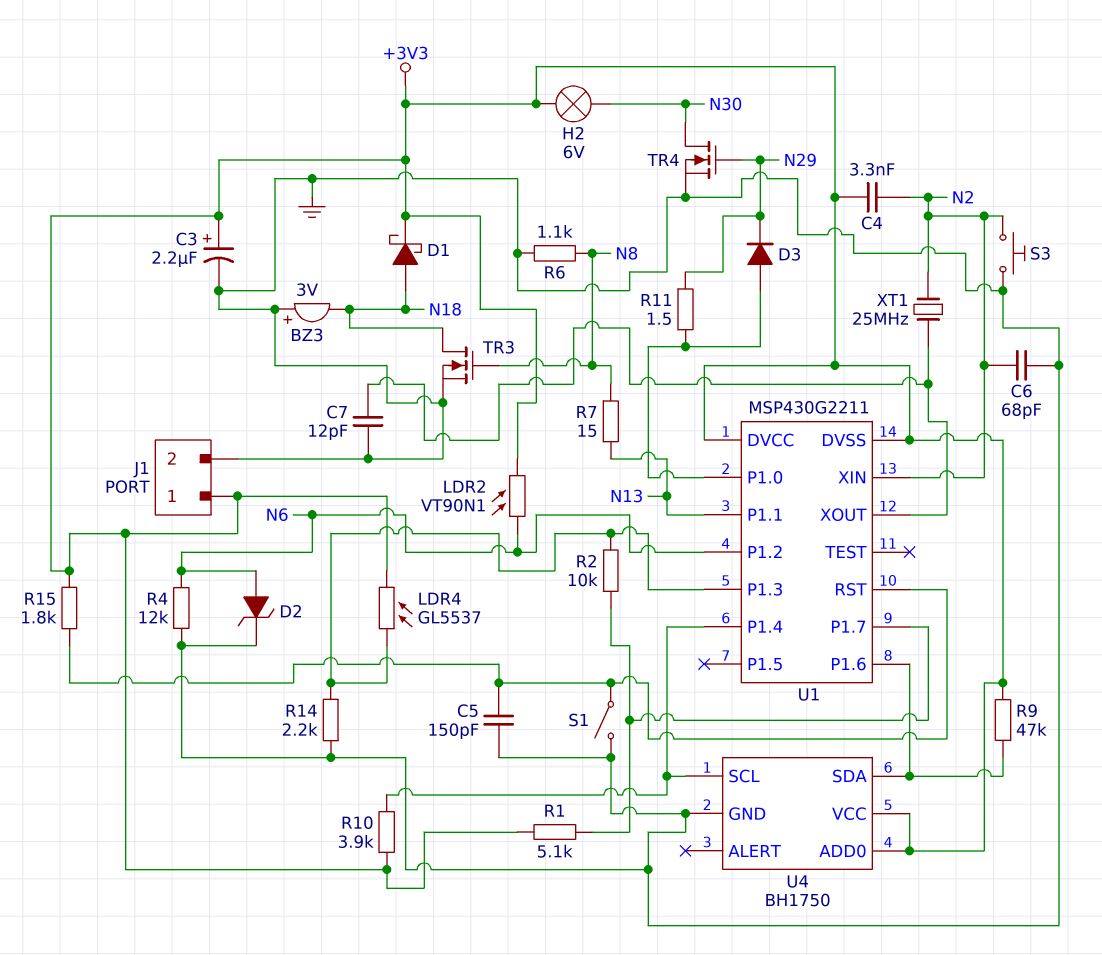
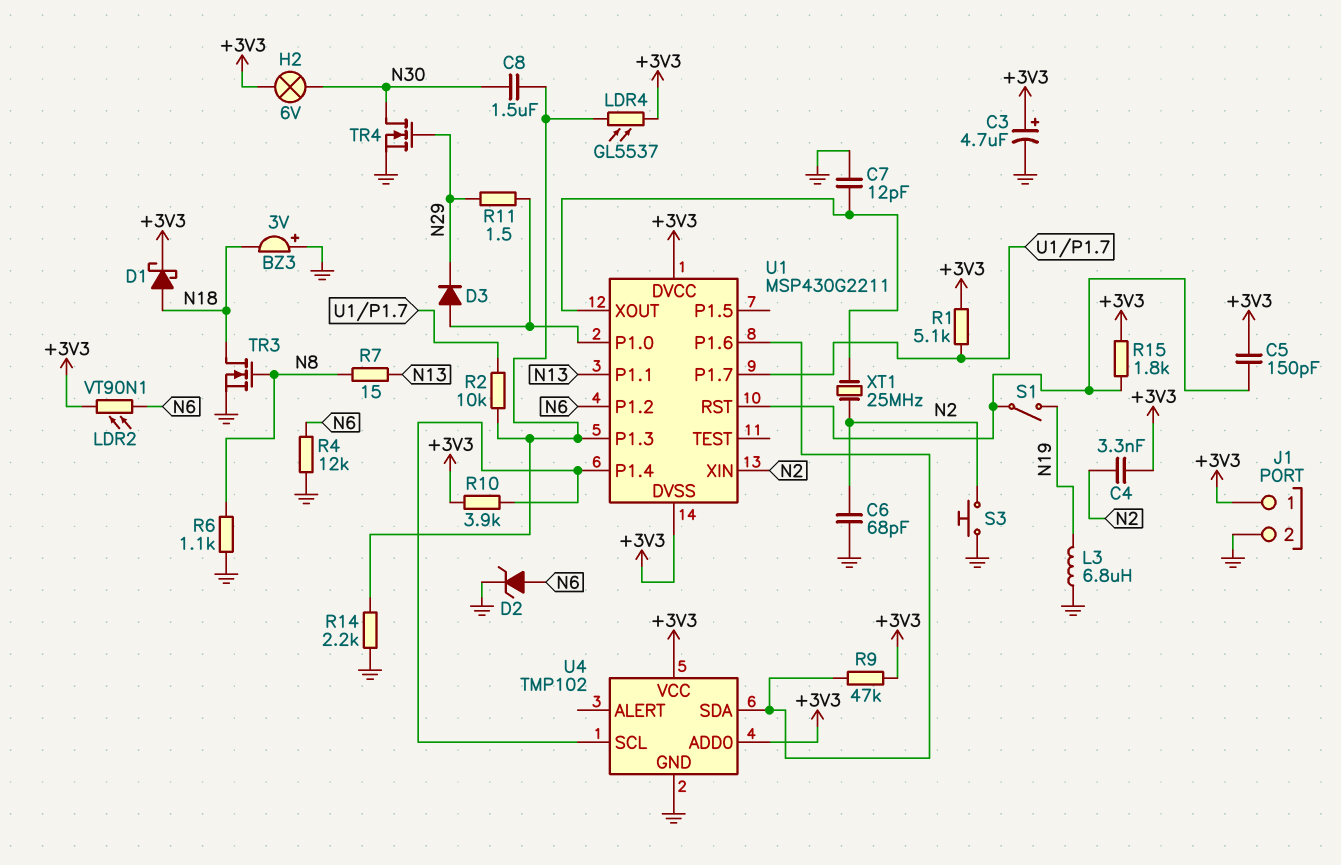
C3: 2.2uF (plus +3V3, minus GND) -> 4.7uF (plus +3V3, minus GND)
C5: 150pF (GND, U1/RST) -> 150pF (+3V3, U1/RST)
C8: none -> 1.5uF (N30, U1/P1.3)
L3: none -> 6.8uH (GND, N19)
S1: switch (GND, U1/RST) -> switch (N19, U1/RST)
U4: BH1750 -> TMP102

